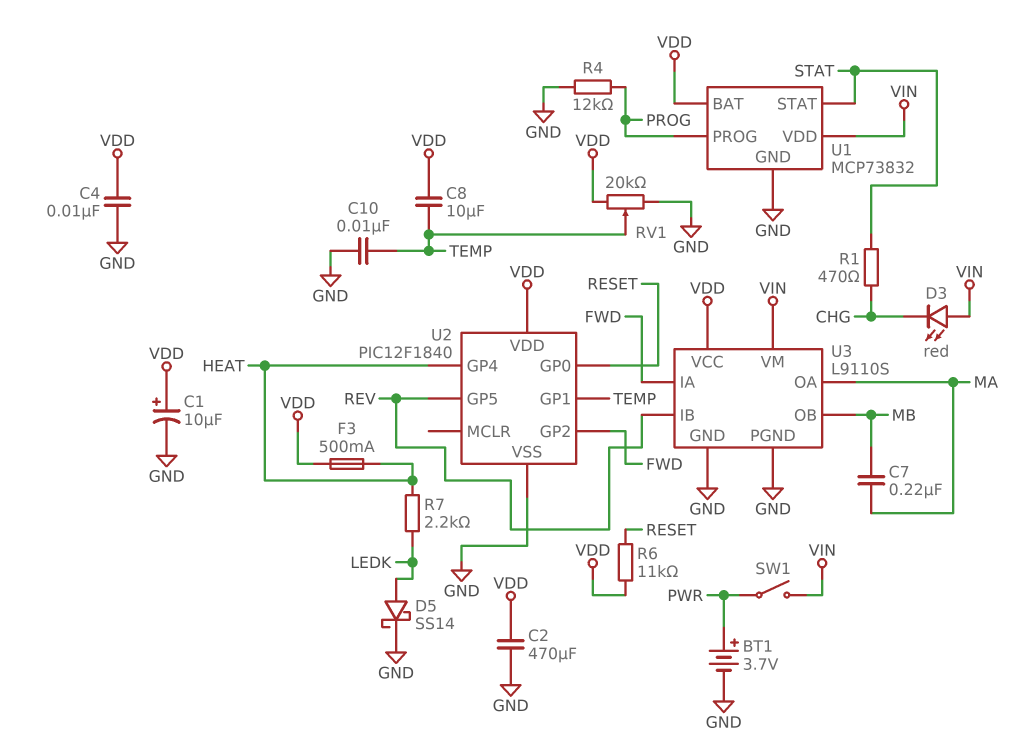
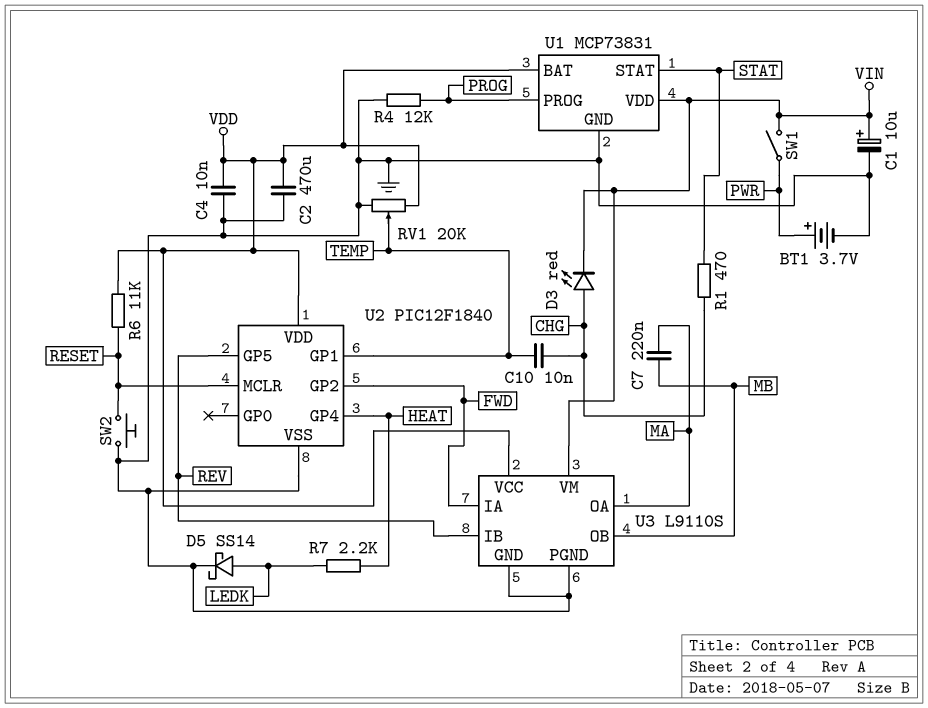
C1: 10uF (plus VDD, minus GND) -> 10uF (plus VIN, minus GND)
C8: 10uF (TEMP, VDD) -> none
C10: 10nF (GND, TEMP) -> 10nF (CHG, TEMP)
D3: LED red (A VIN, K CHG) -> LED red (A CHG, K VIN)
F3: 500mA (HEAT, VDD) -> none
SW2: none -> button (GND, RESET)
U1: MCP73832 -> MCP73831
U2 pin GP0: RESET -> none
U2 pin MCLR: none -> RESET

